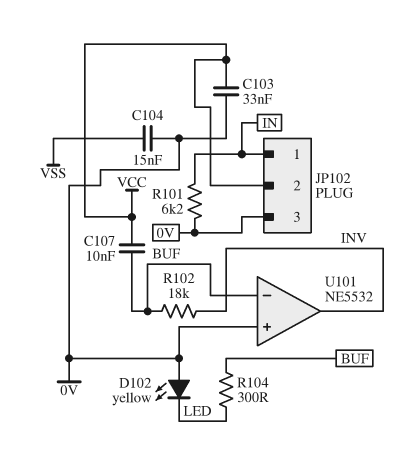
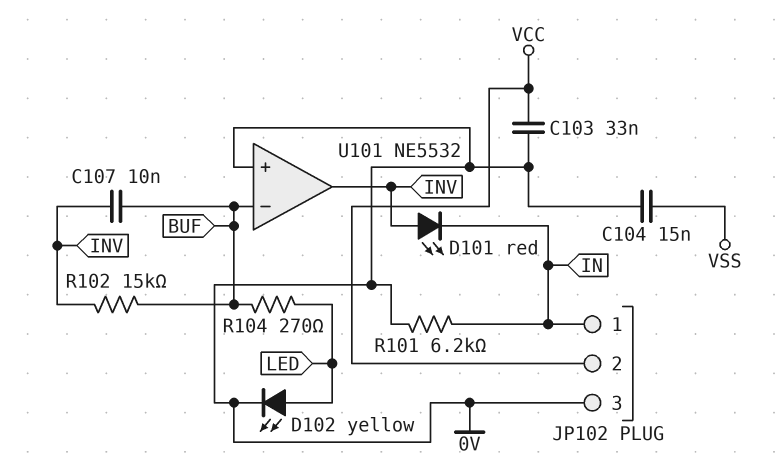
C107: 10nF (BUF, VCC) -> 10nF (BUF, INV)
D101: none -> LED red (A INV, K IN)
D102: LED yellow (A 0V, K LED) -> LED yellow (A LED, K 0V)
R102: 18k (BUF, INV) -> 15k (BUF, INV)
R104: 300 (BUF, LED) -> 270 (BUF, LED)

